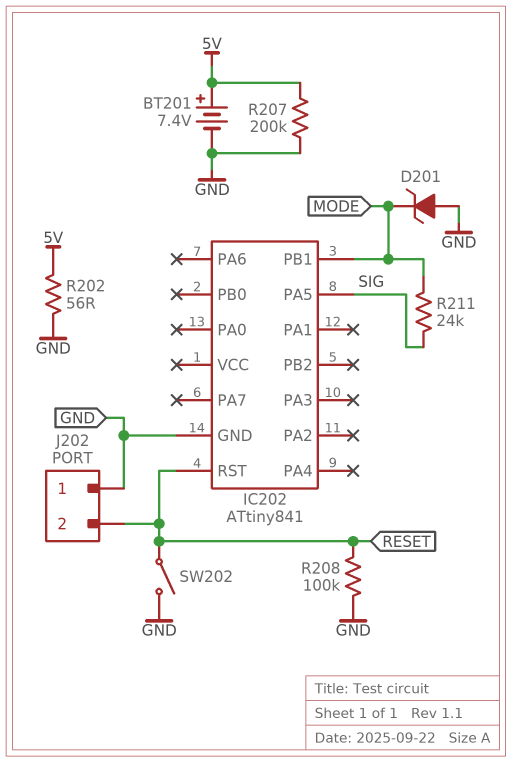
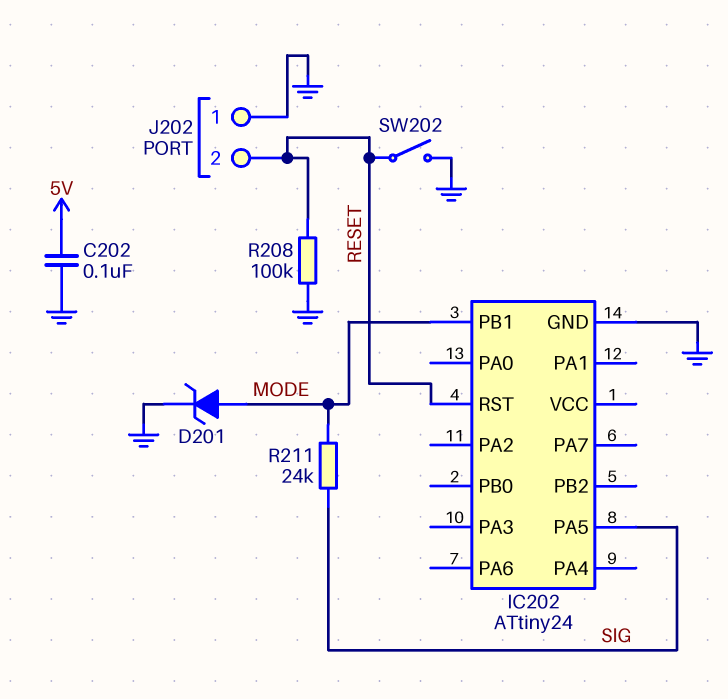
BT201: 7.4V (plus 5V, minus GND) -> none
C202: none -> 100nF (5V, GND)
D201: zener (A GND, K MODE) -> zener (A MODE, K GND)
IC202: ATtiny841 -> ATtiny24
R202: 56 (5V, GND) -> none
R207: 200k (5V, GND) -> none

